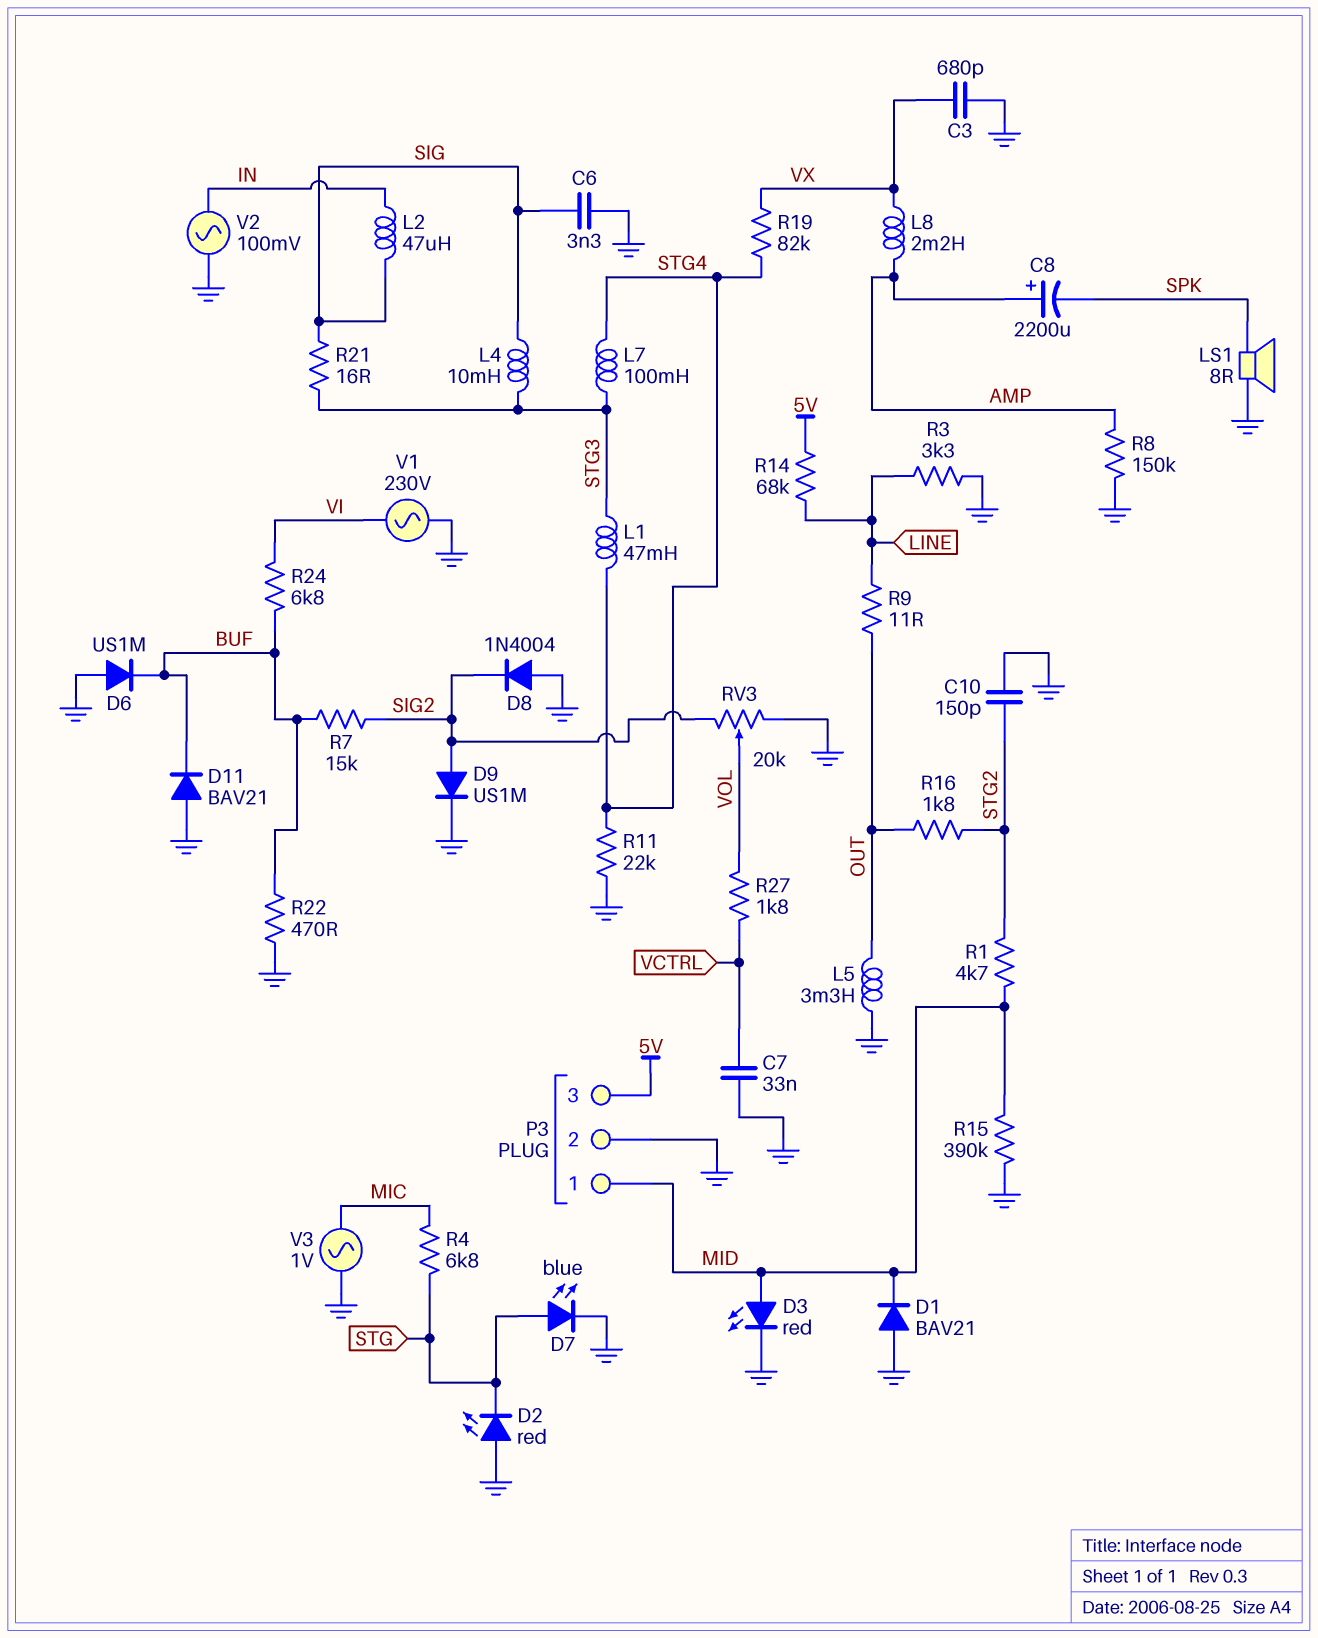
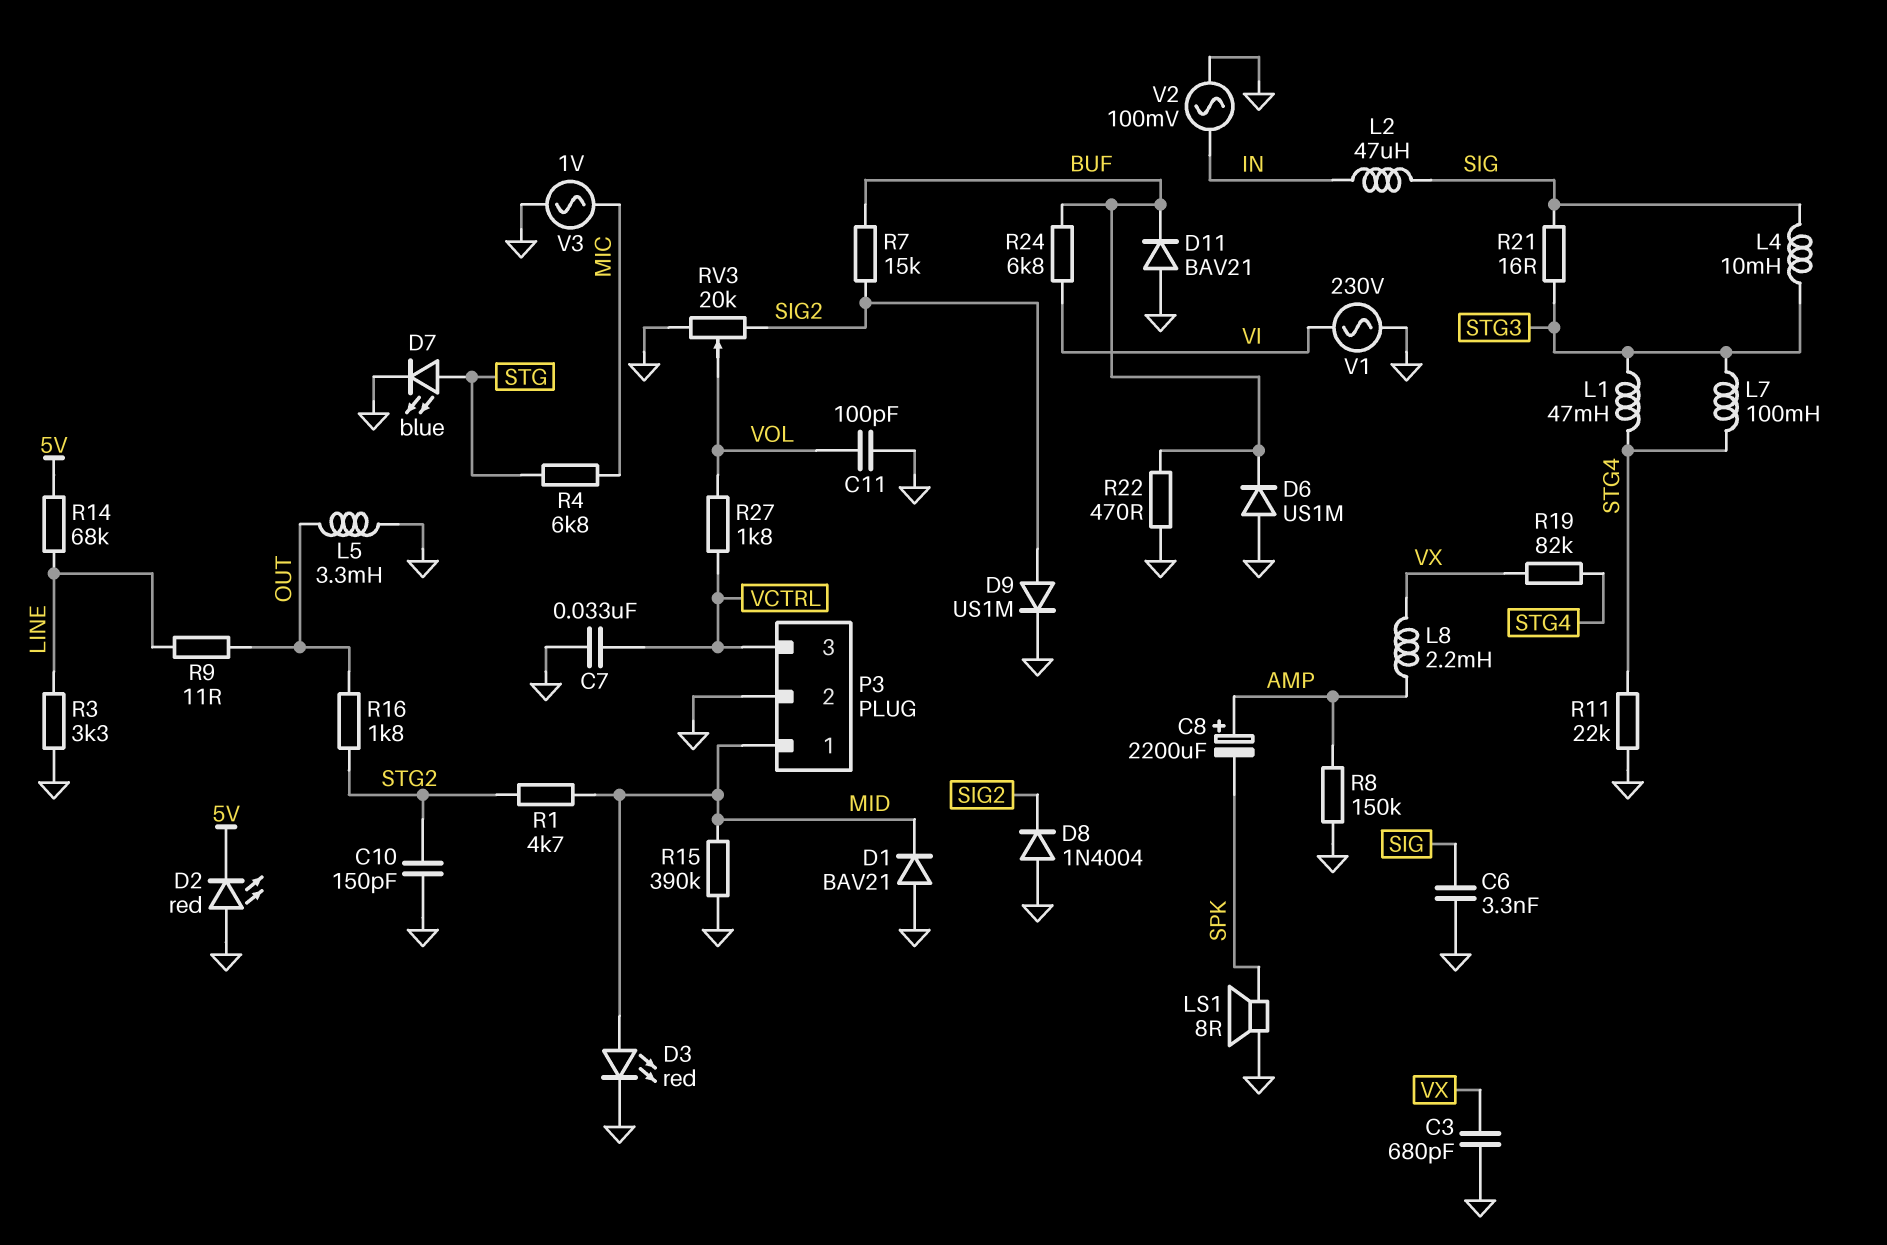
C11: none -> 100pF (GND, VOL)
D2: LED red (A GND, K STG) -> LED red (A GND, K 5V)
P3 pin 3: 5V -> VCTRL

